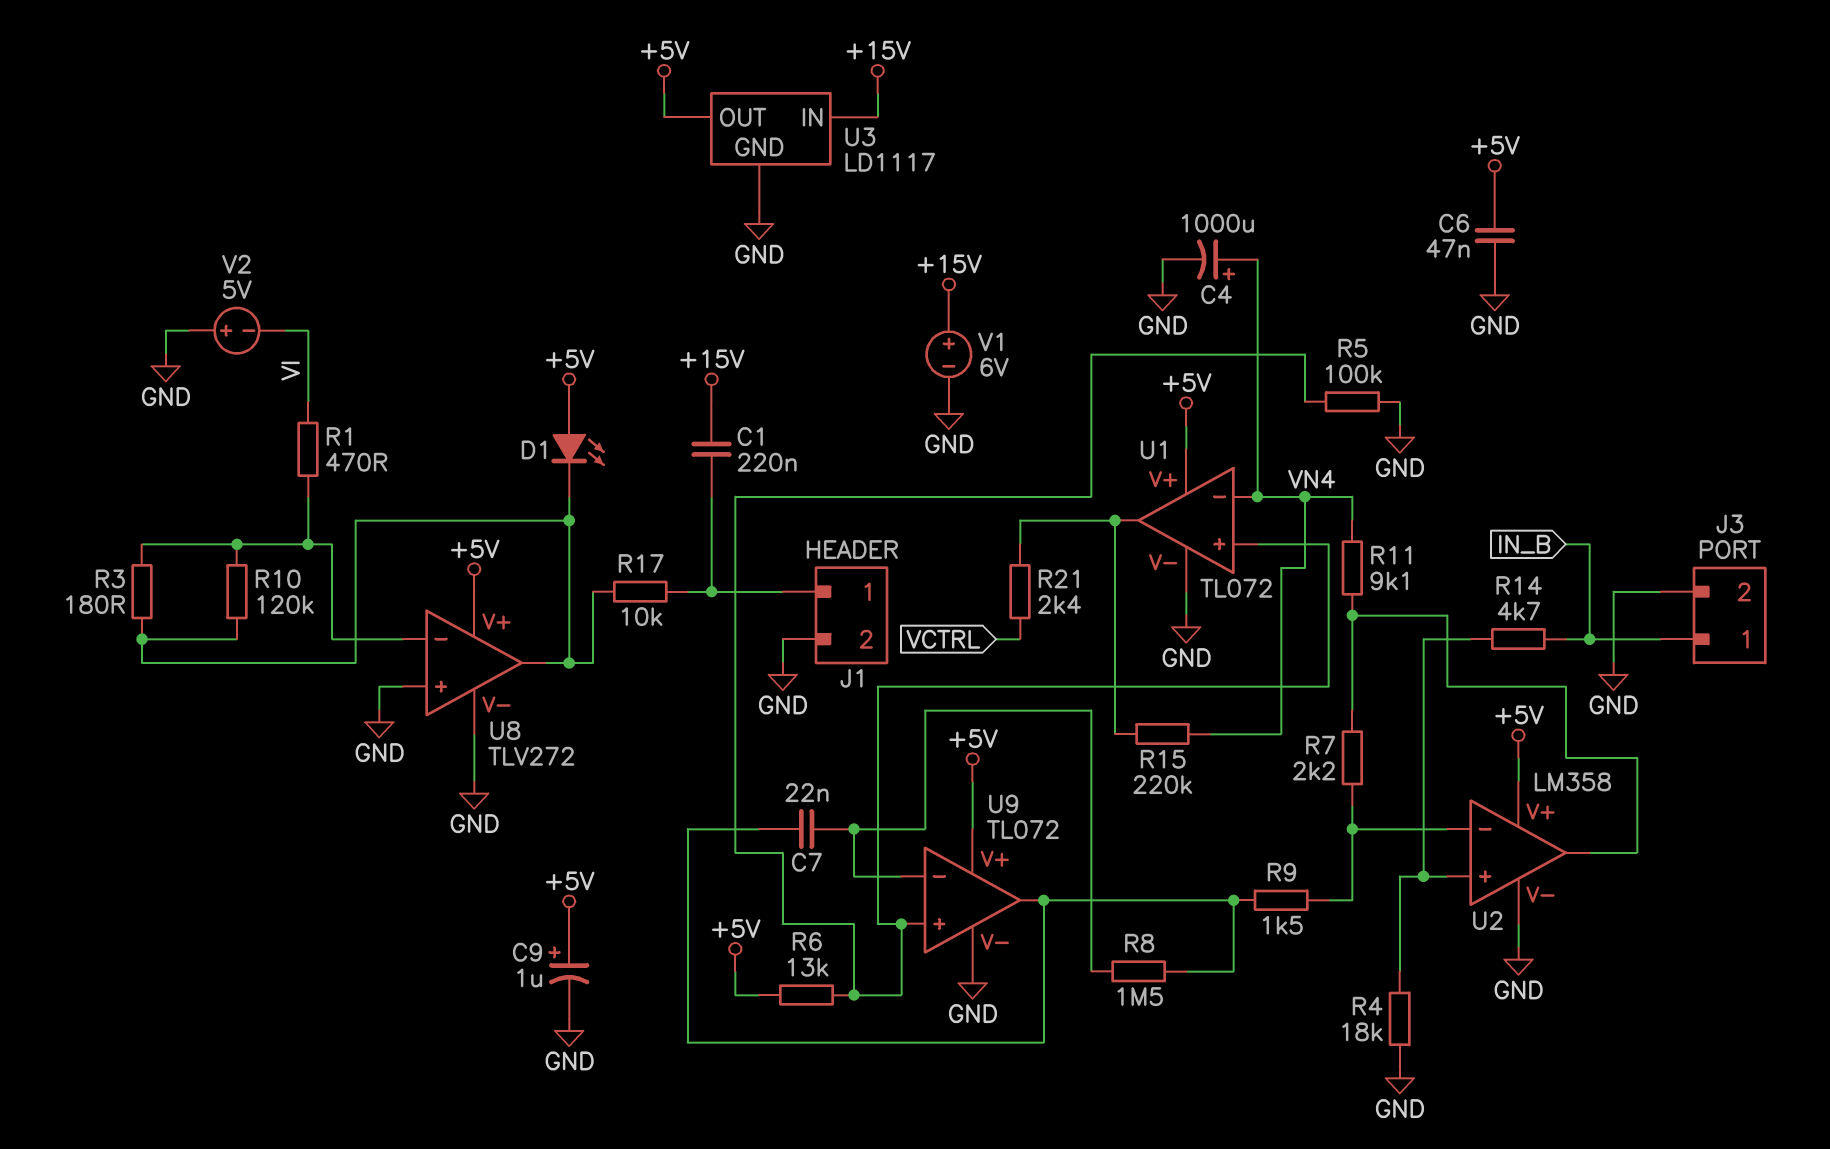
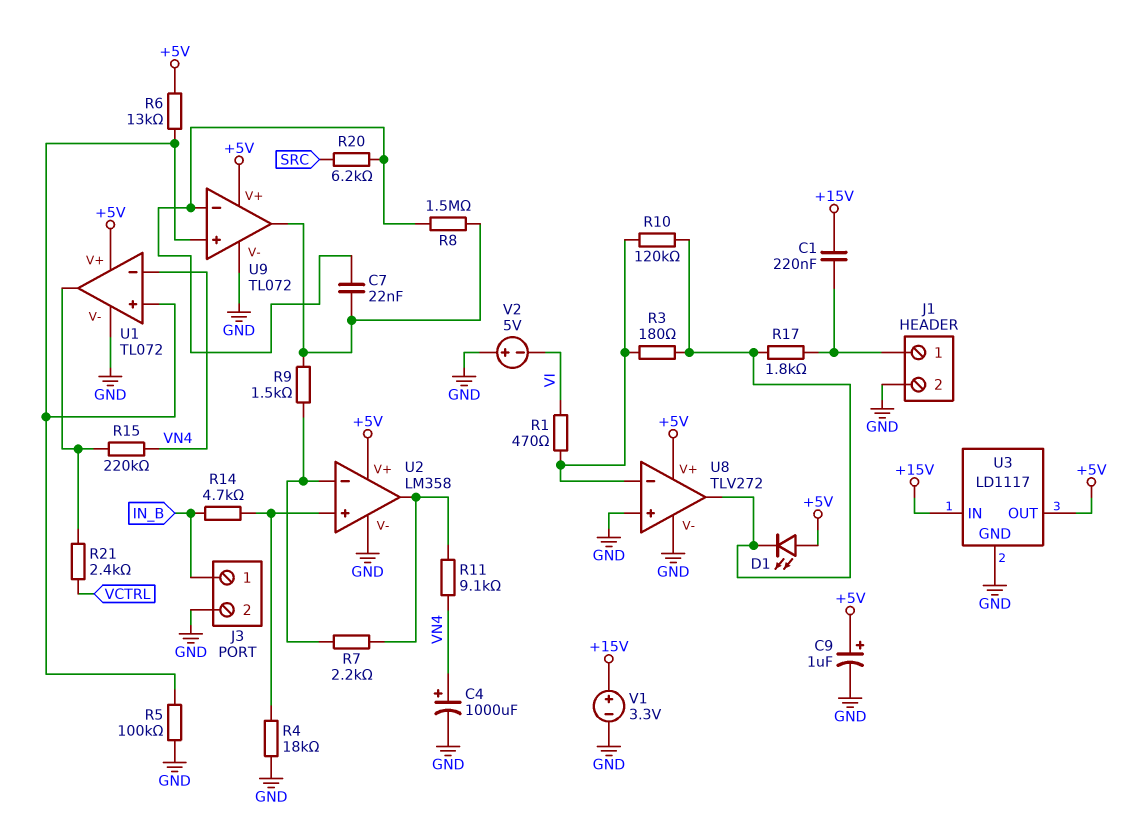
C6: 47nF (+5V, GND) -> none
R17: 10k (J1/1, U8/out) -> 1.8k (J1/1, U8/out)
R20: none -> 6.2k (SRC, U9/in-)
V1: 6V (plus +15V, minus GND) -> 3.3V (plus +15V, minus GND)

